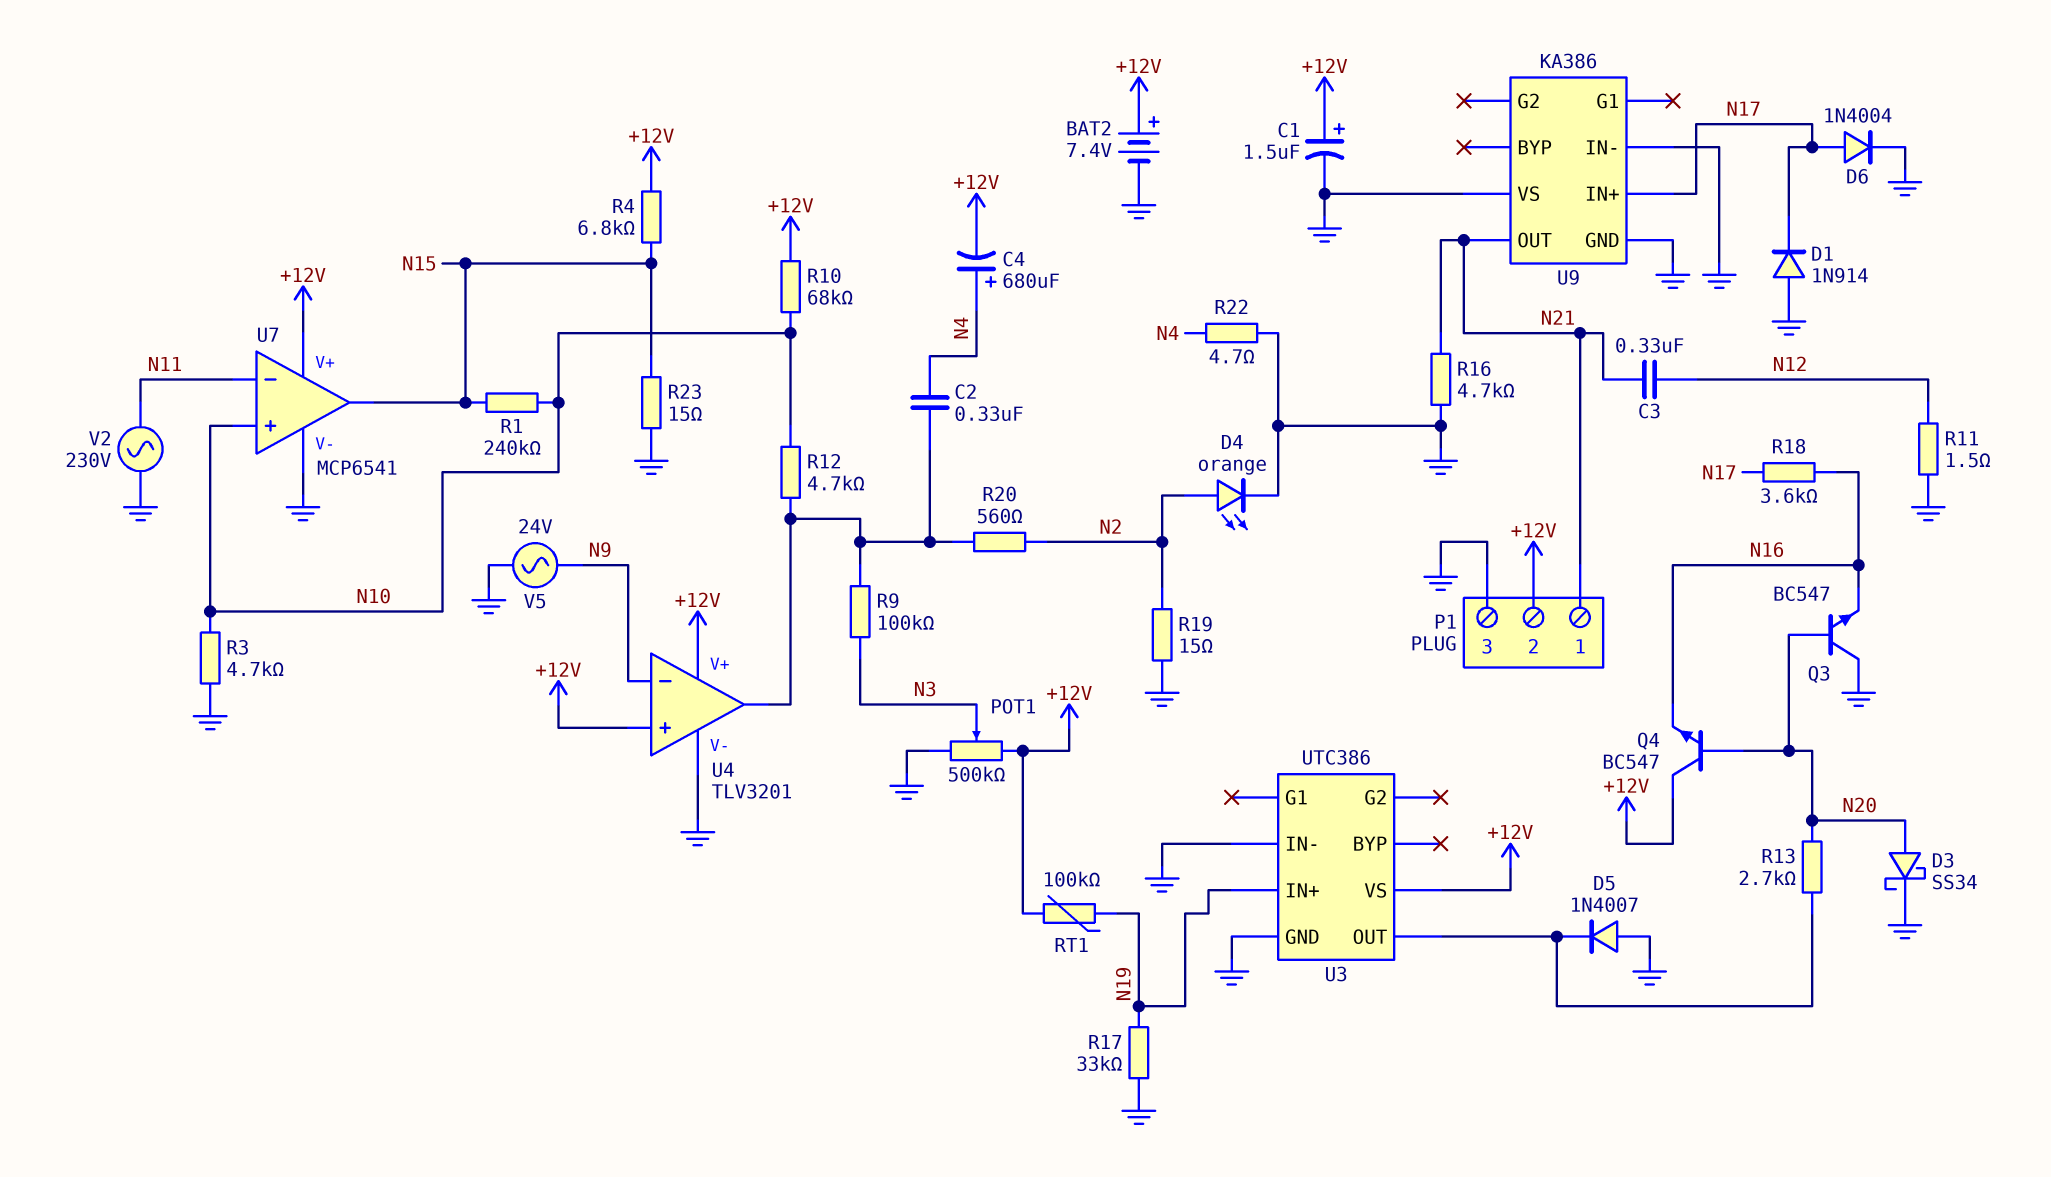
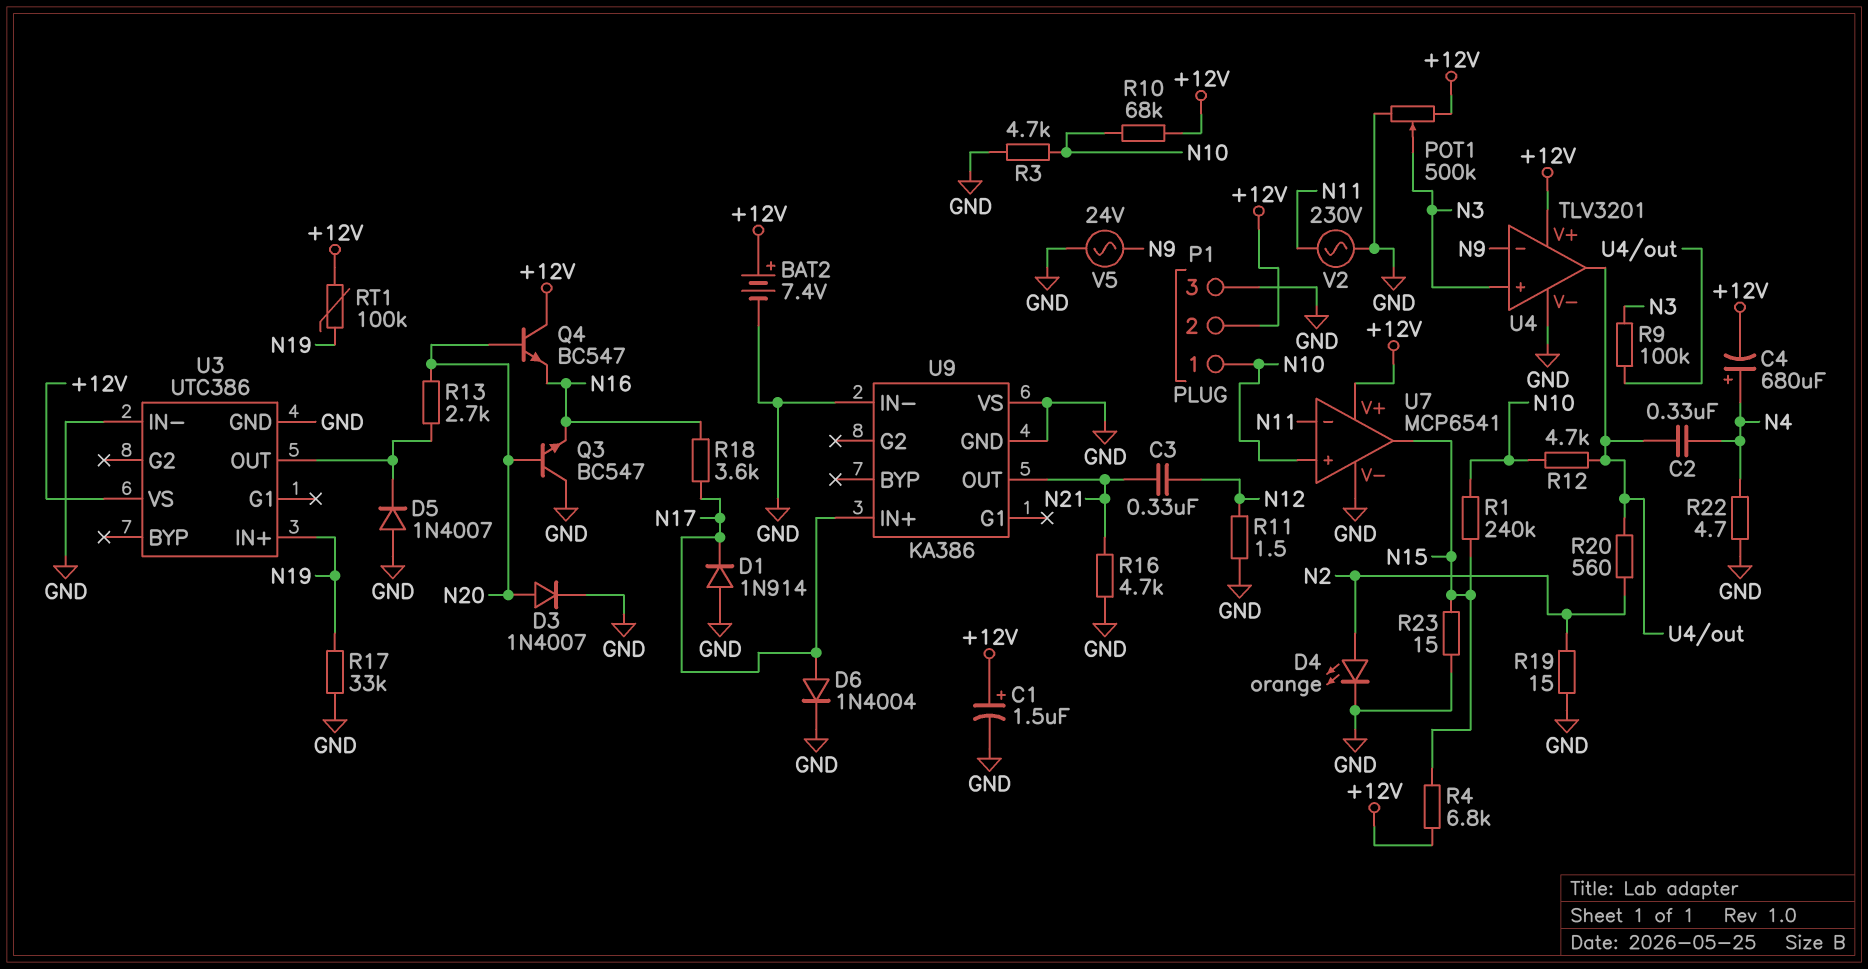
D3: schottky SS34 (A N20, K GND) -> diode 1N4007 (A N20, K GND)
P1 pin 1: N21 -> N10
U4 pin in+: +12V -> N3

